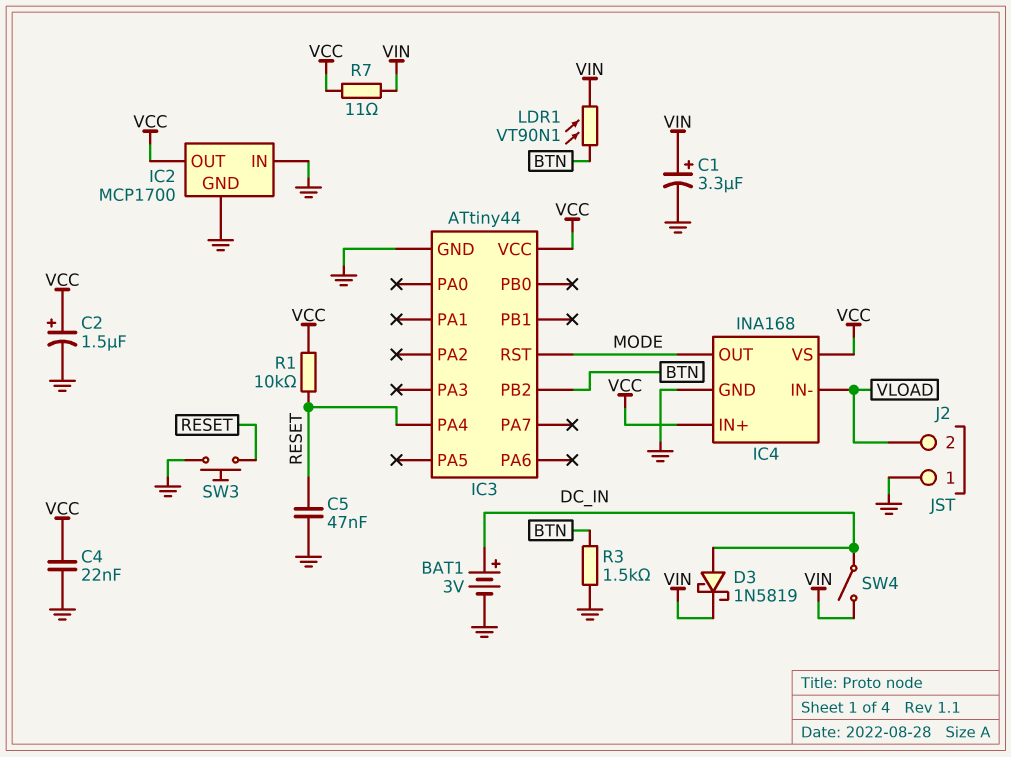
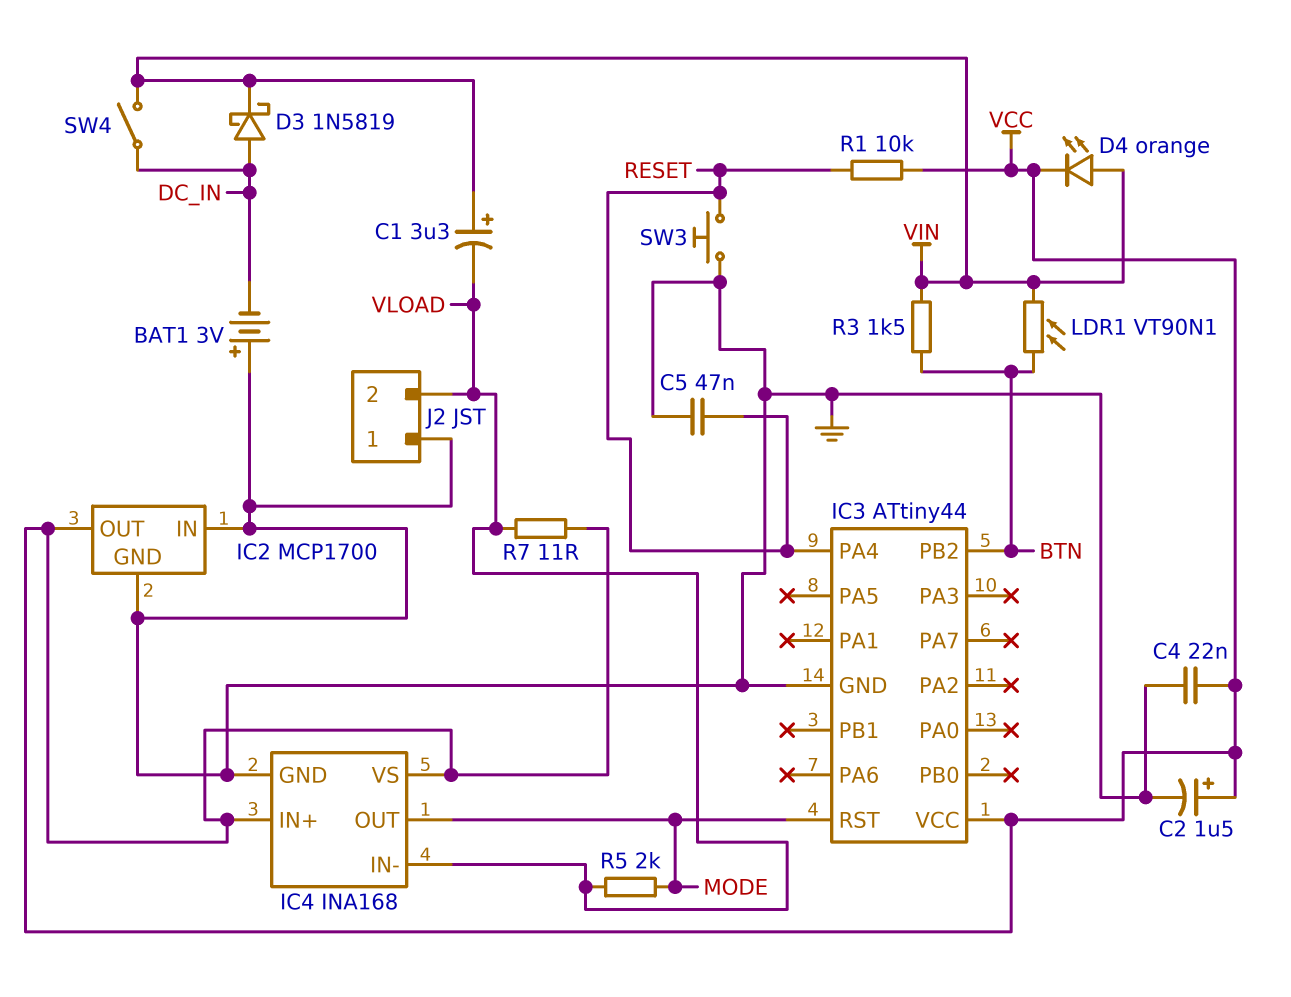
BAT1: 3V (plus DC_IN, minus GND) -> 3V (plus GND, minus DC_IN)
C1: 3.3uF (plus VIN, minus GND) -> 3.3uF (plus VIN, minus VLOAD)
D4: none -> LED orange (A VIN, K VCC)
R3: 1.5k (BTN, GND) -> 1.5k (BTN, VIN)
R5: none -> 2k (MODE, VLOAD)
R7: 11 (VCC, VIN) -> 11 (VCC, VLOAD)

